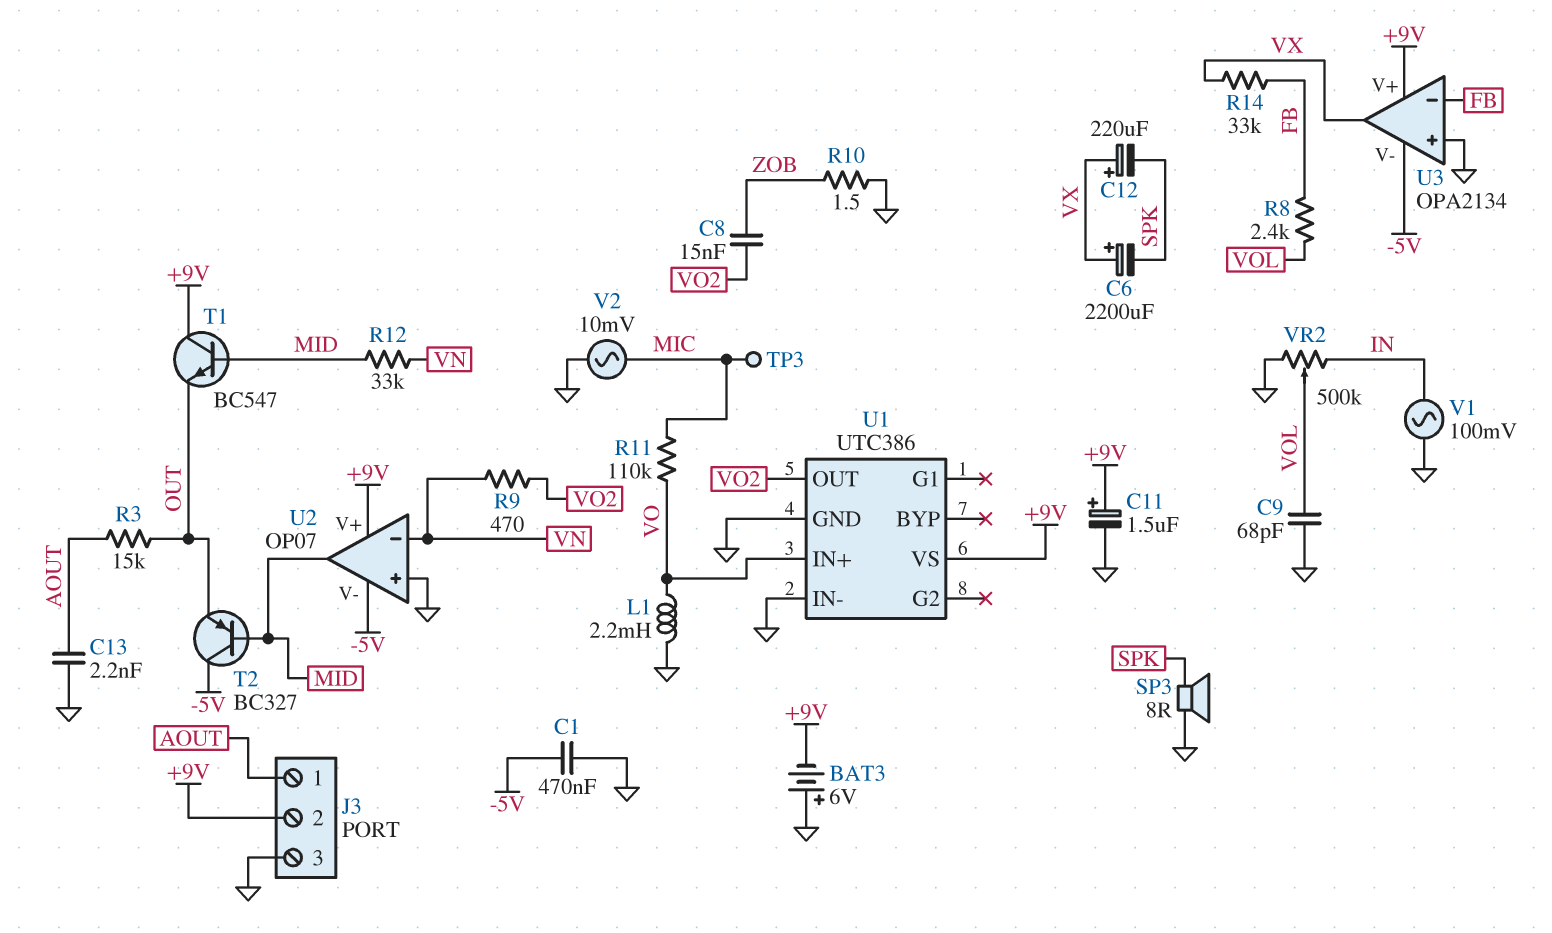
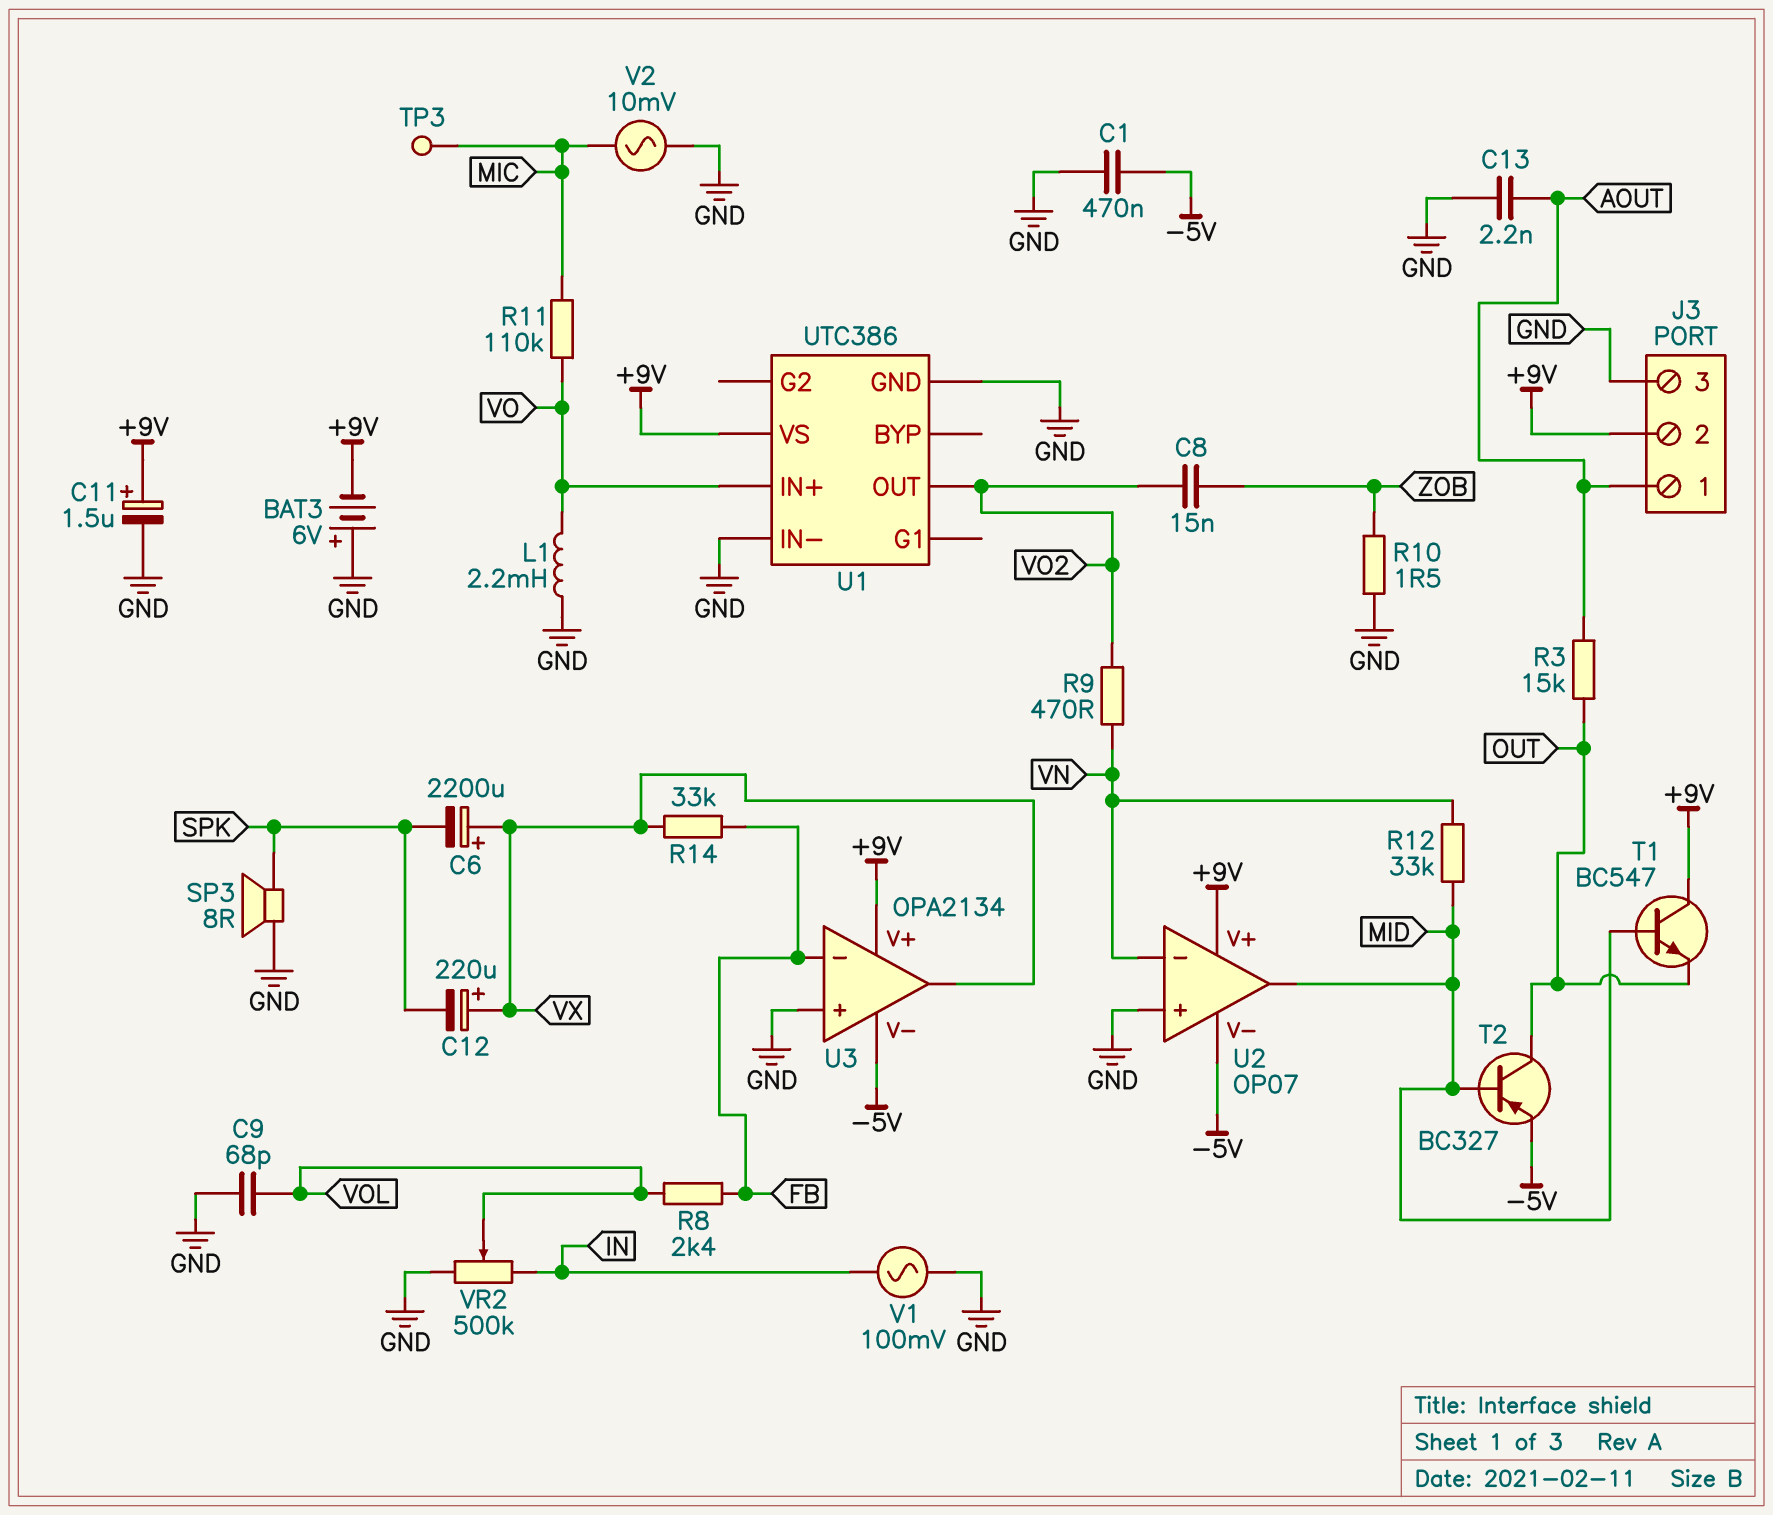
T2: PNP BC327 (B MID, C -5V, E OUT) -> PNP BC327 (B MID, C OUT, E -5V)

